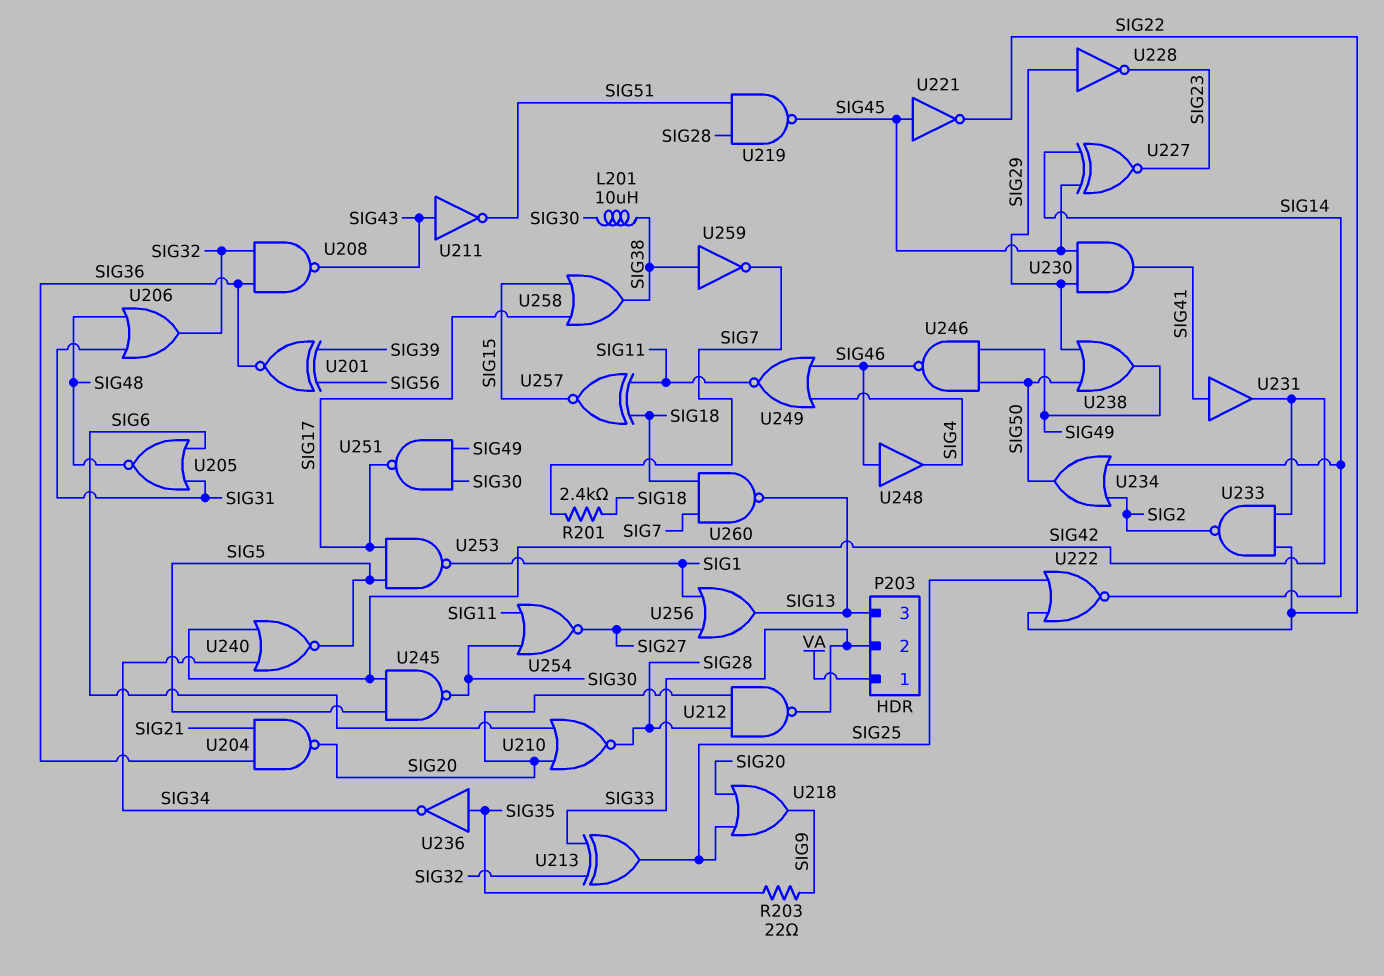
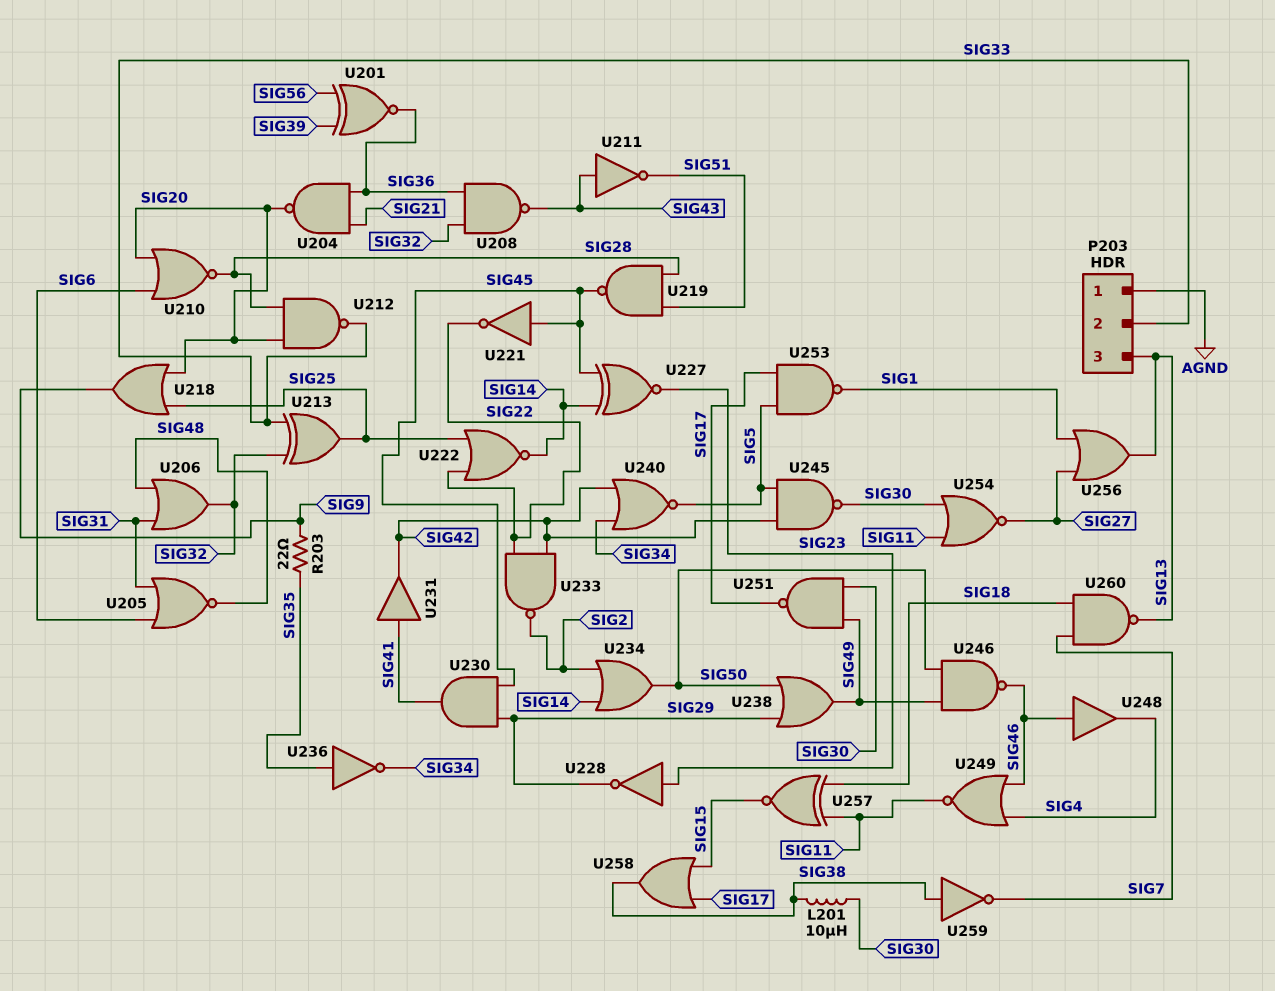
P203 pin 1: VA -> AGND
R201: 2.4k (SIG7, SIG18) -> none
U228: NOT (in SIG29, out SIG23) -> NOT (in SIG23, out SIG29)

